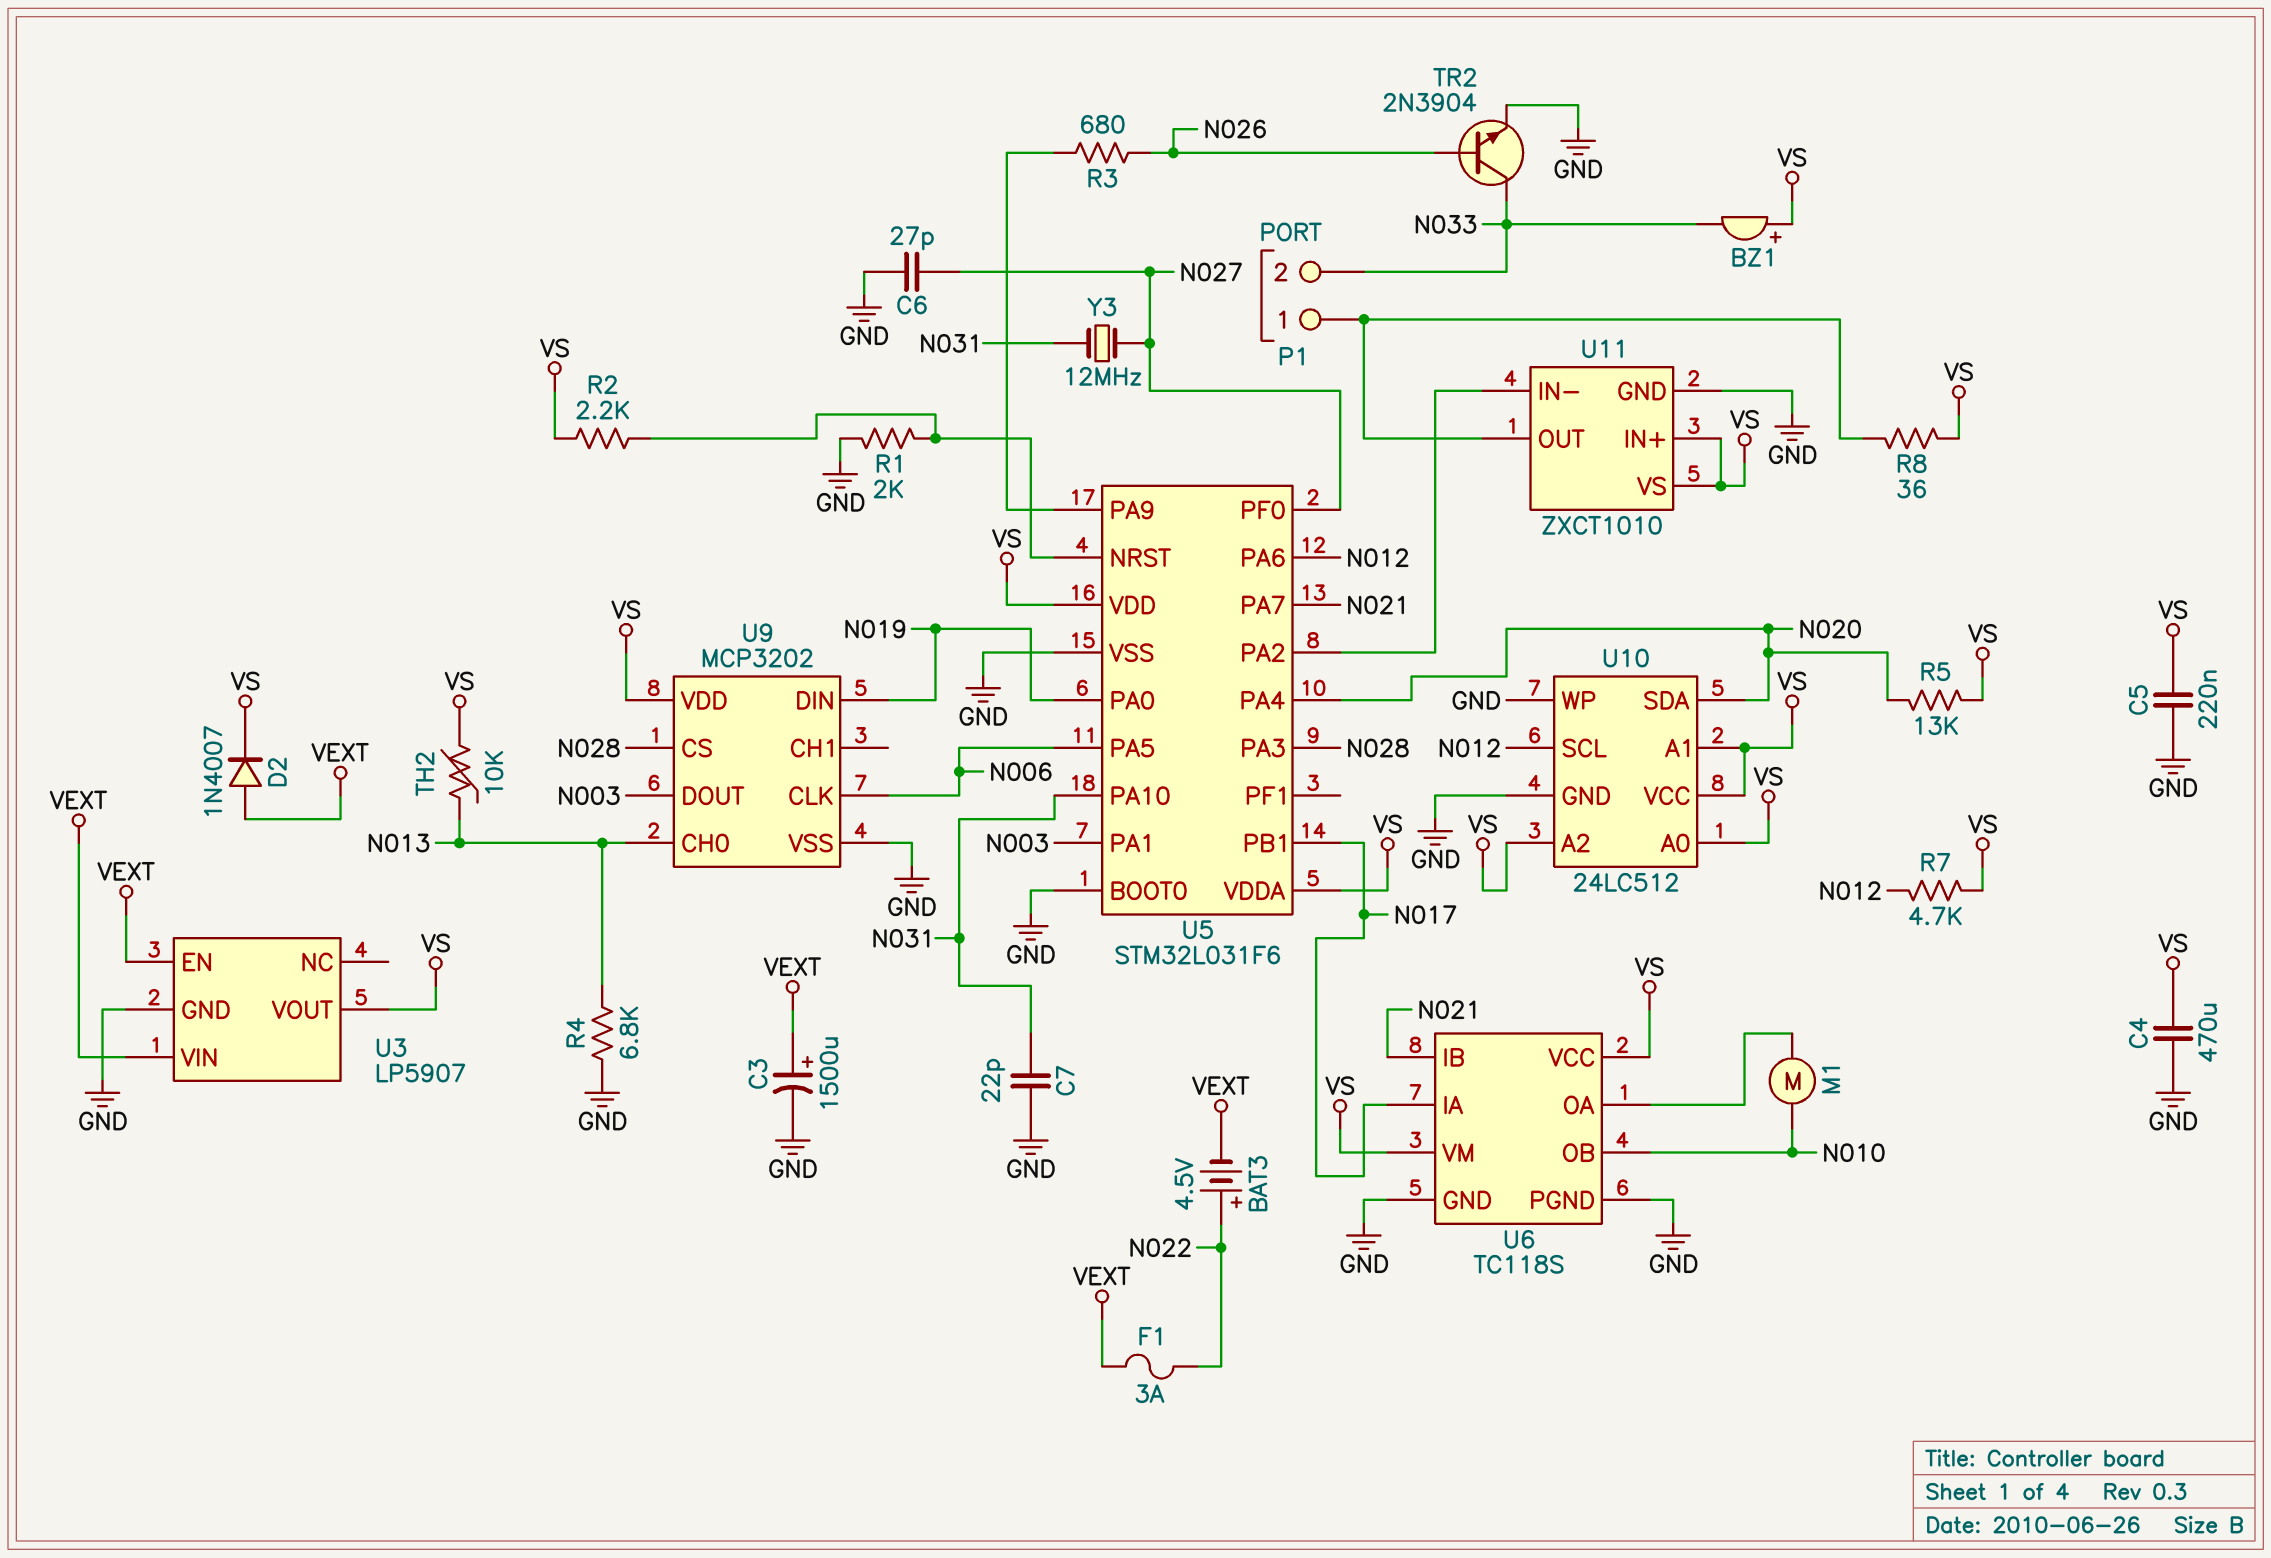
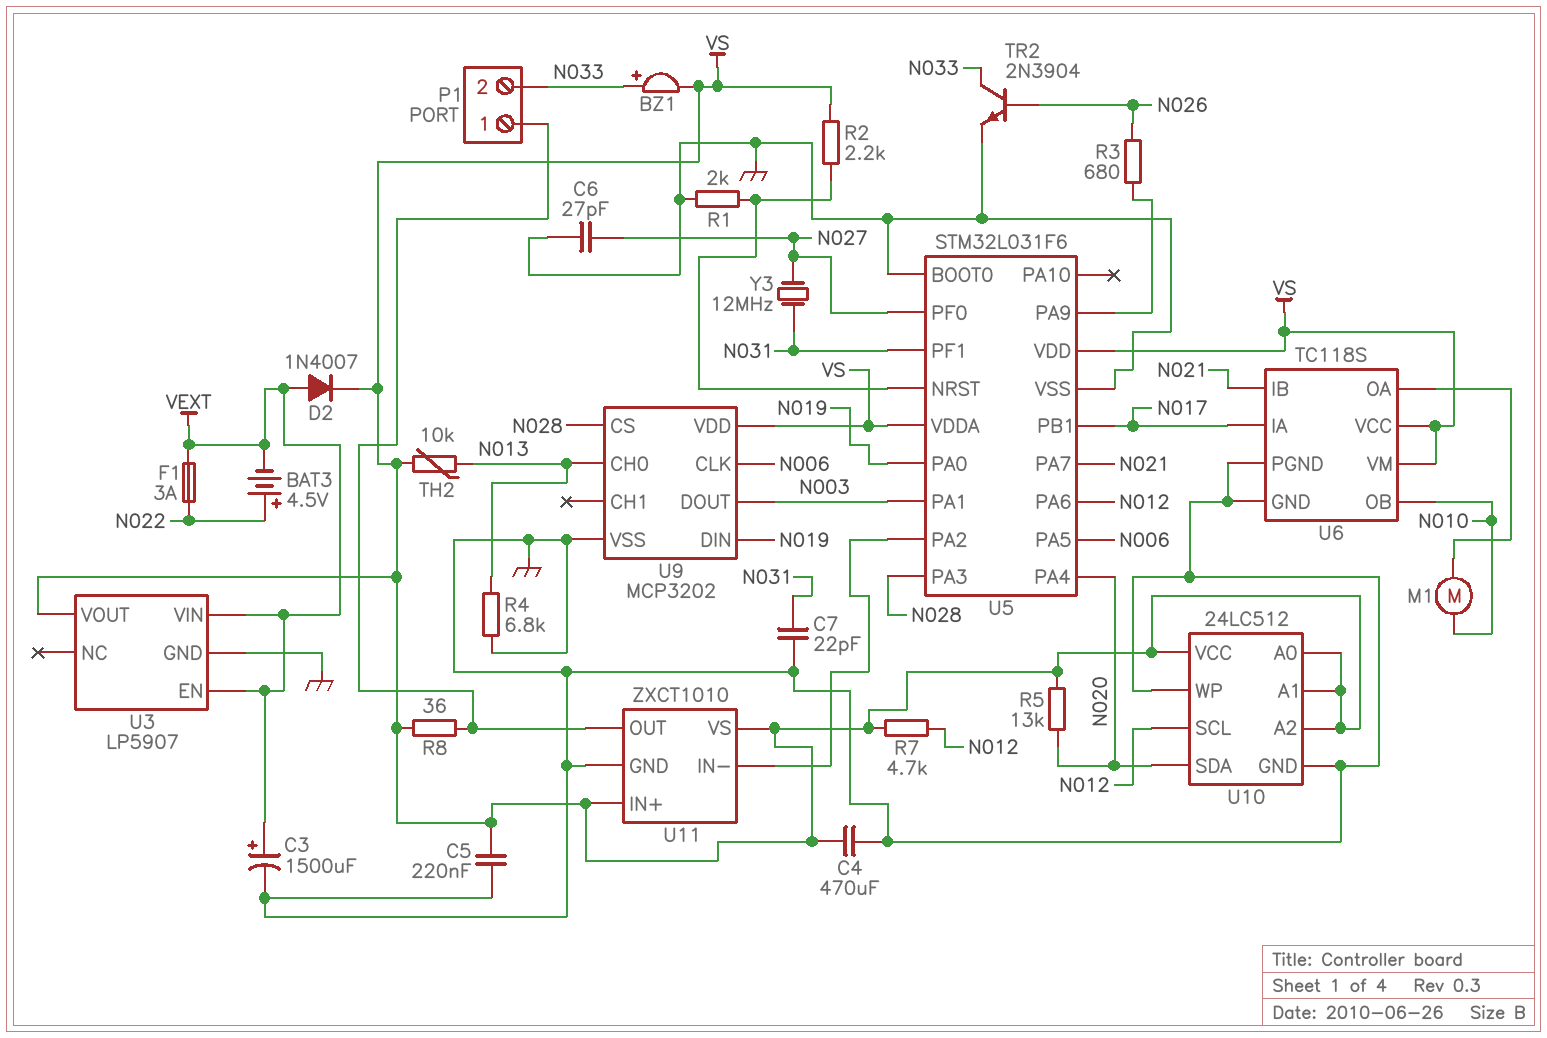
BZ1: buzzer (plus VS, minus N033) -> buzzer (plus N033, minus VS)
U5 pin PA10: N031 -> none
U5 pin PF1: none -> N031

